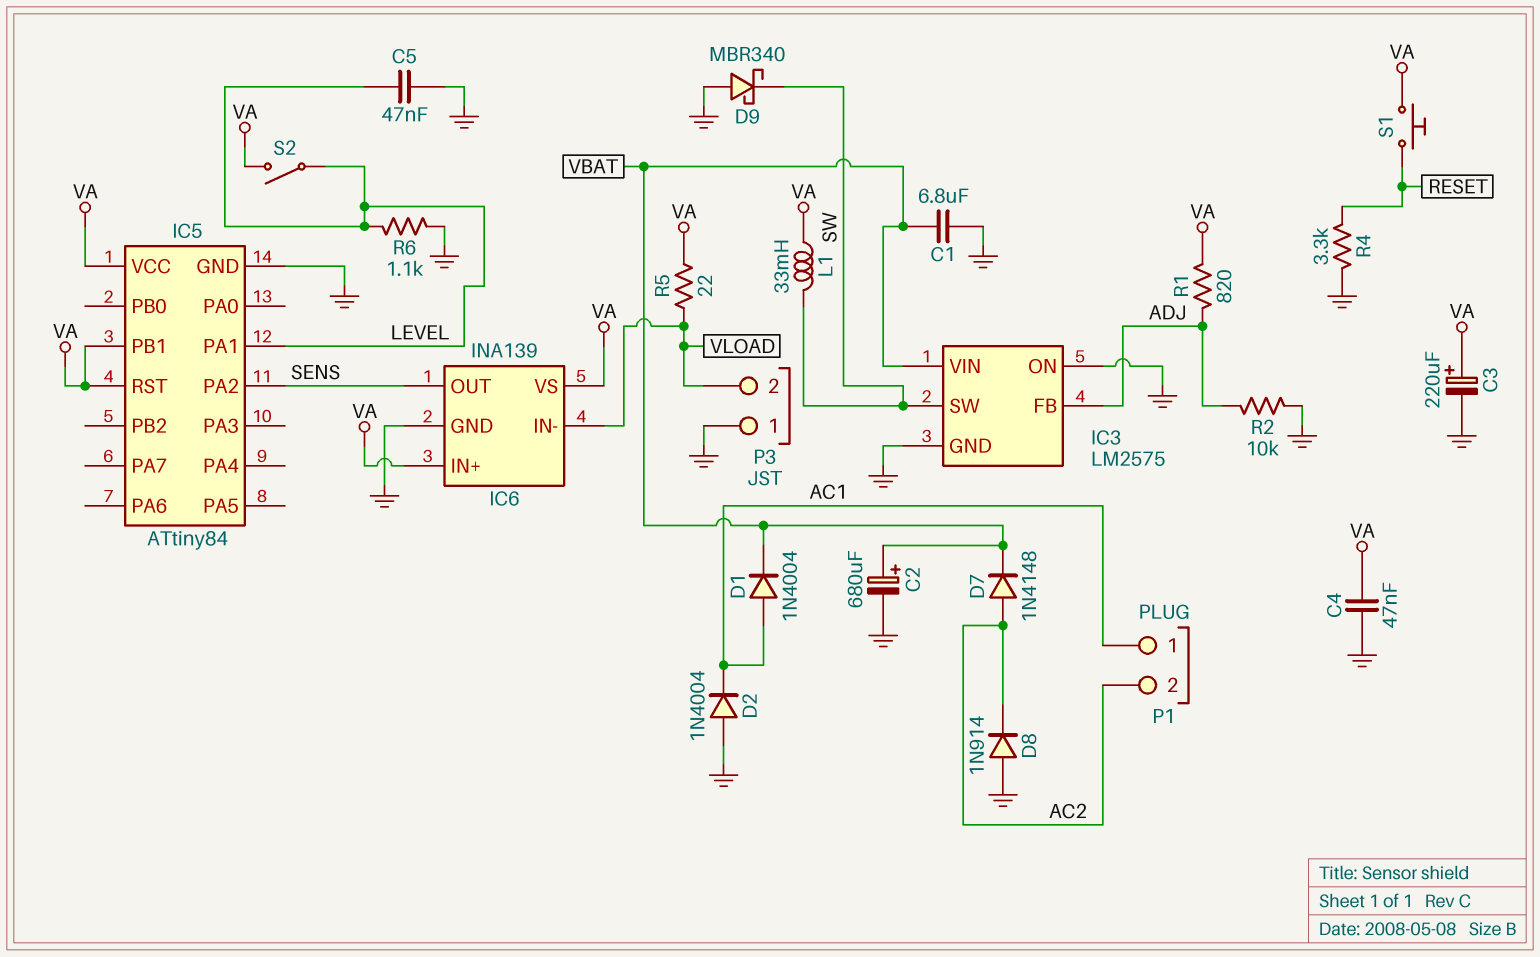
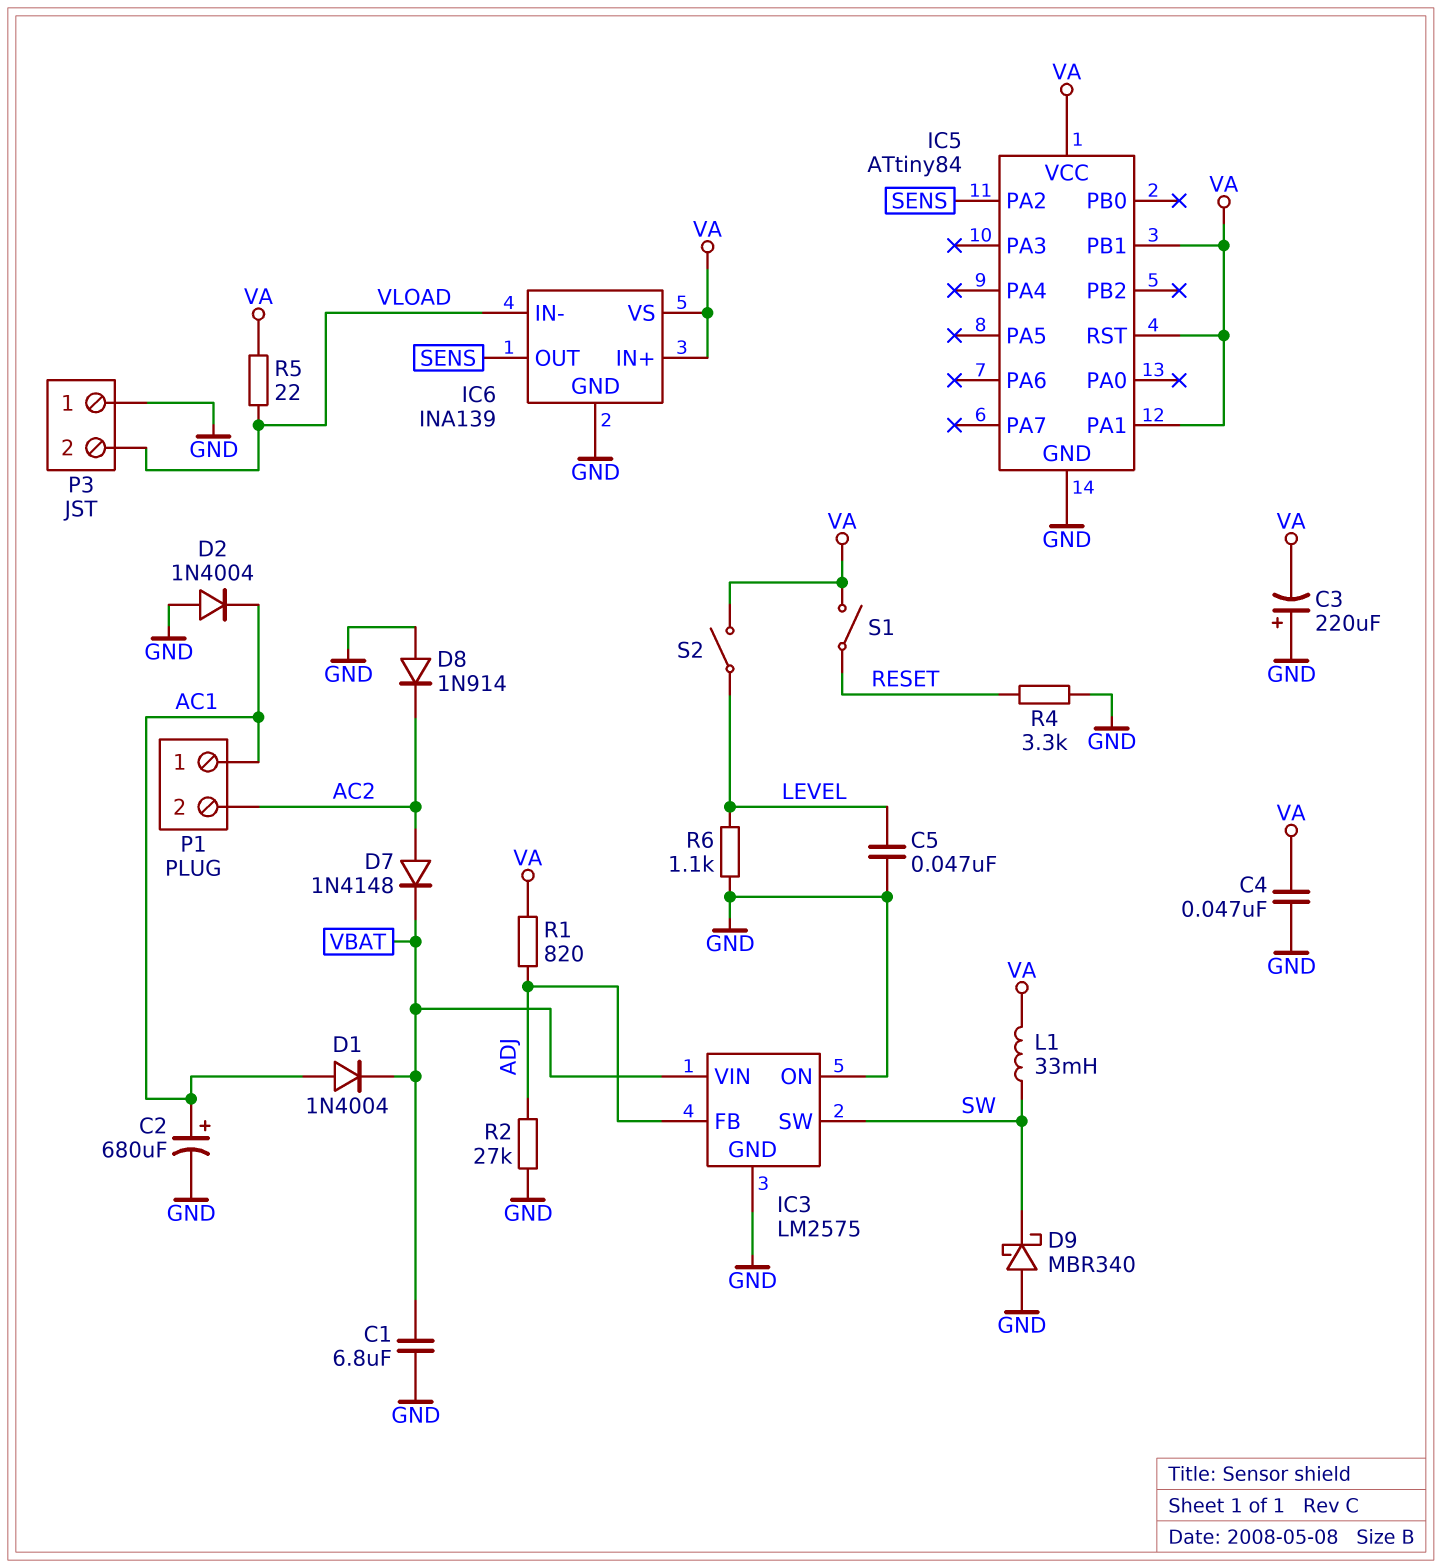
C2: 680uF (plus VBAT, minus GND) -> 680uF (plus AC1, minus GND)
C3: 220uF (plus VA, minus GND) -> 220uF (plus GND, minus VA)
IC5 pin PA1: LEVEL -> VA
R2: 10k (ADJ, GND) -> 27k (ADJ, GND)
S1: button (RESET, VA) -> switch (RESET, VA)

